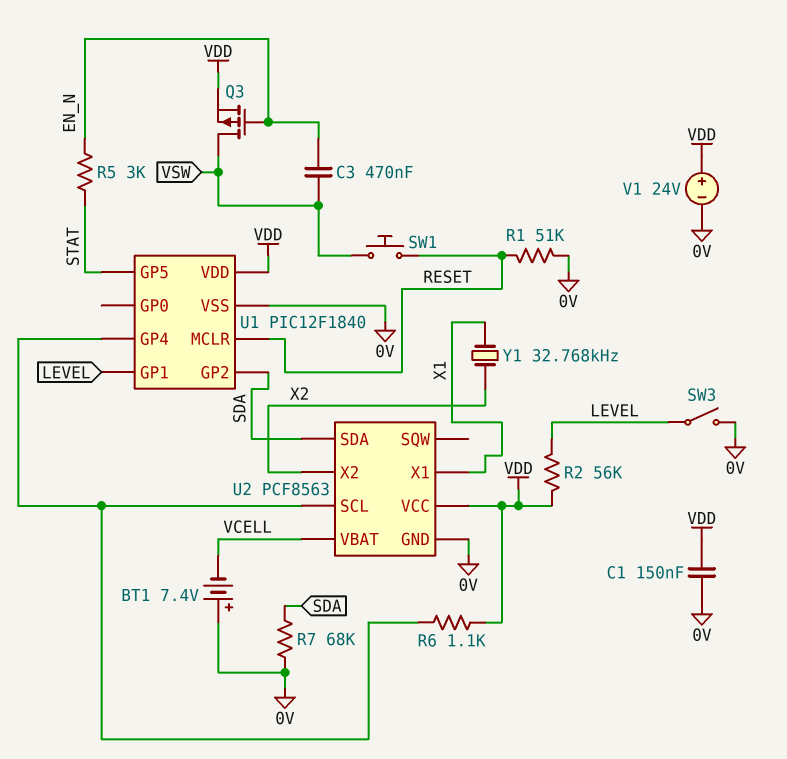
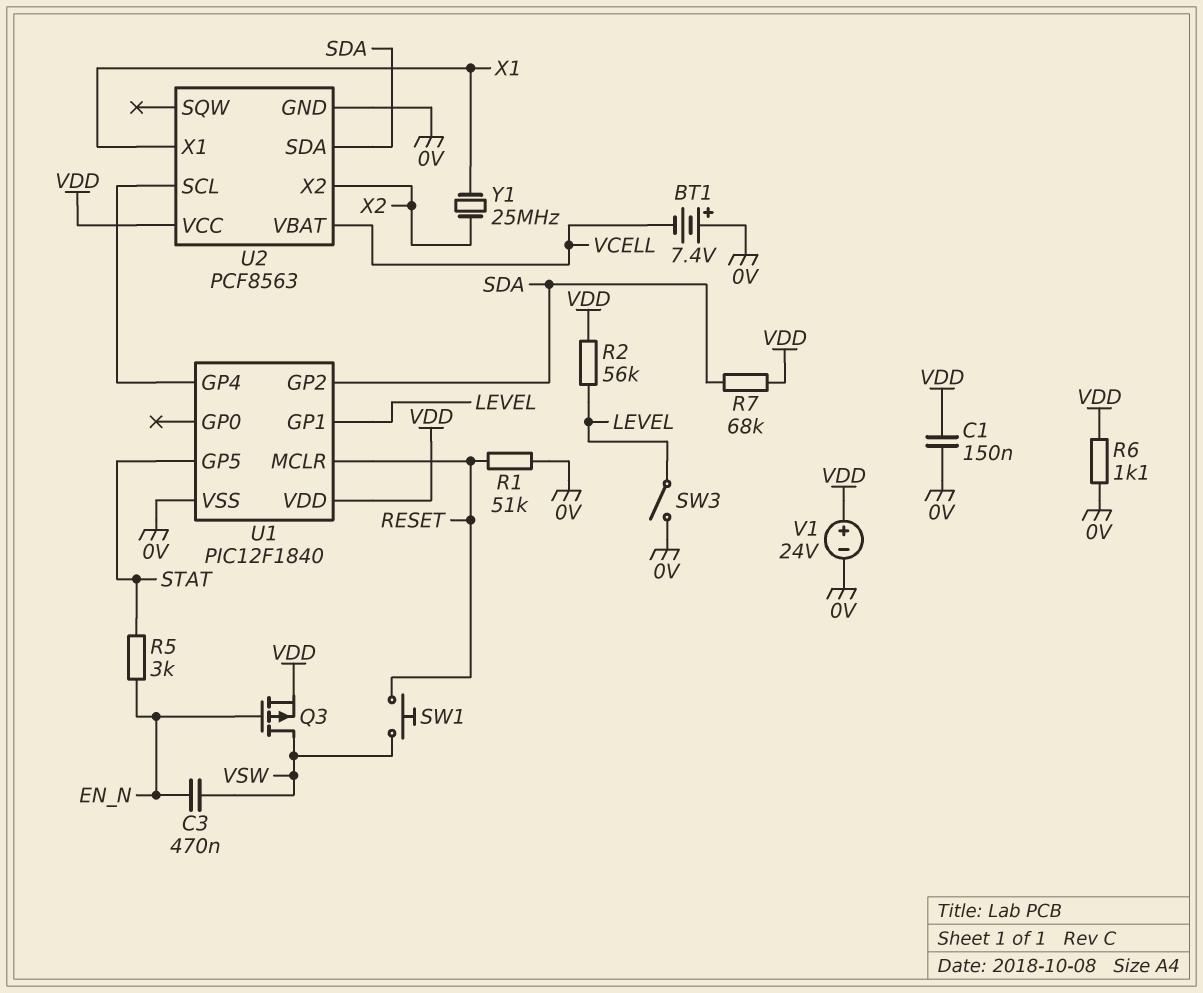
R6: 1.1k (U1/GP4, VDD) -> 1.1k (0V, VDD)
R7: 68k (0V, SDA) -> 68k (SDA, VDD)
Y1: 32.768kHz (X1, X2) -> 25MHz (X1, X2)

